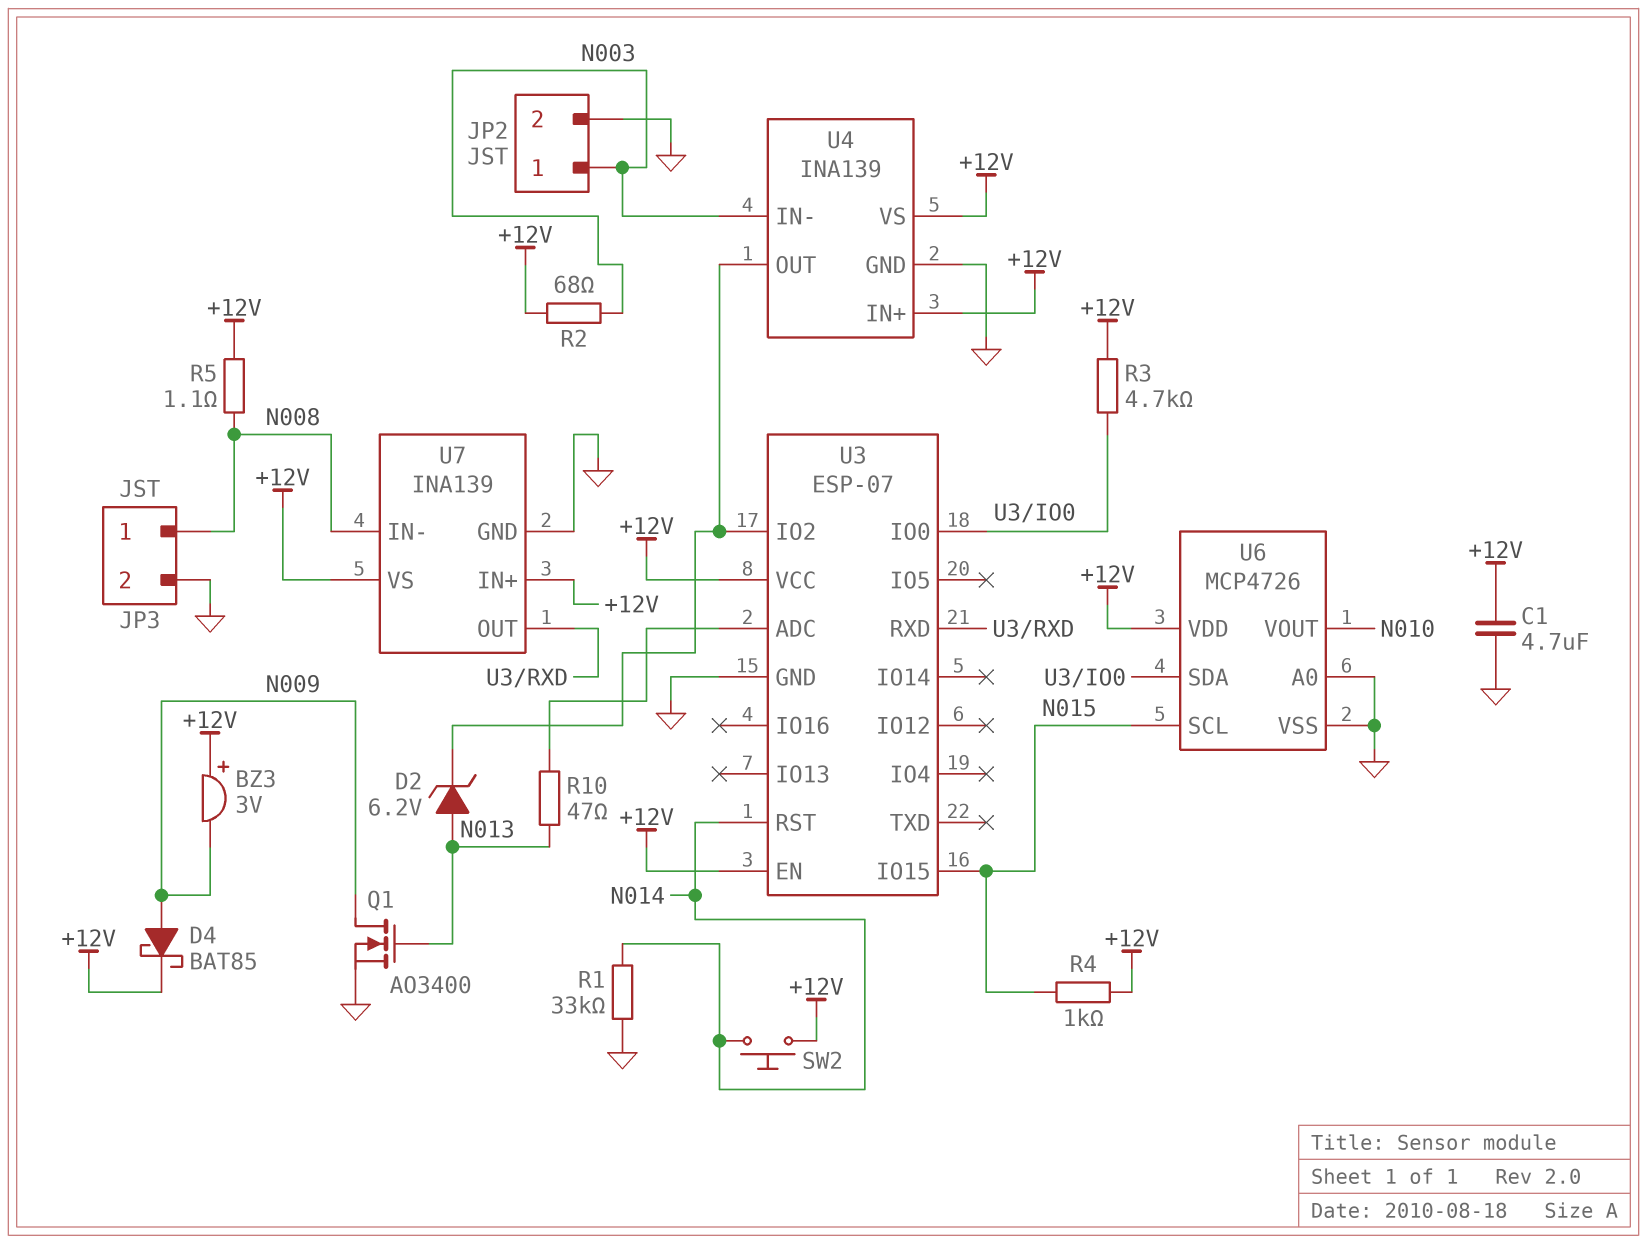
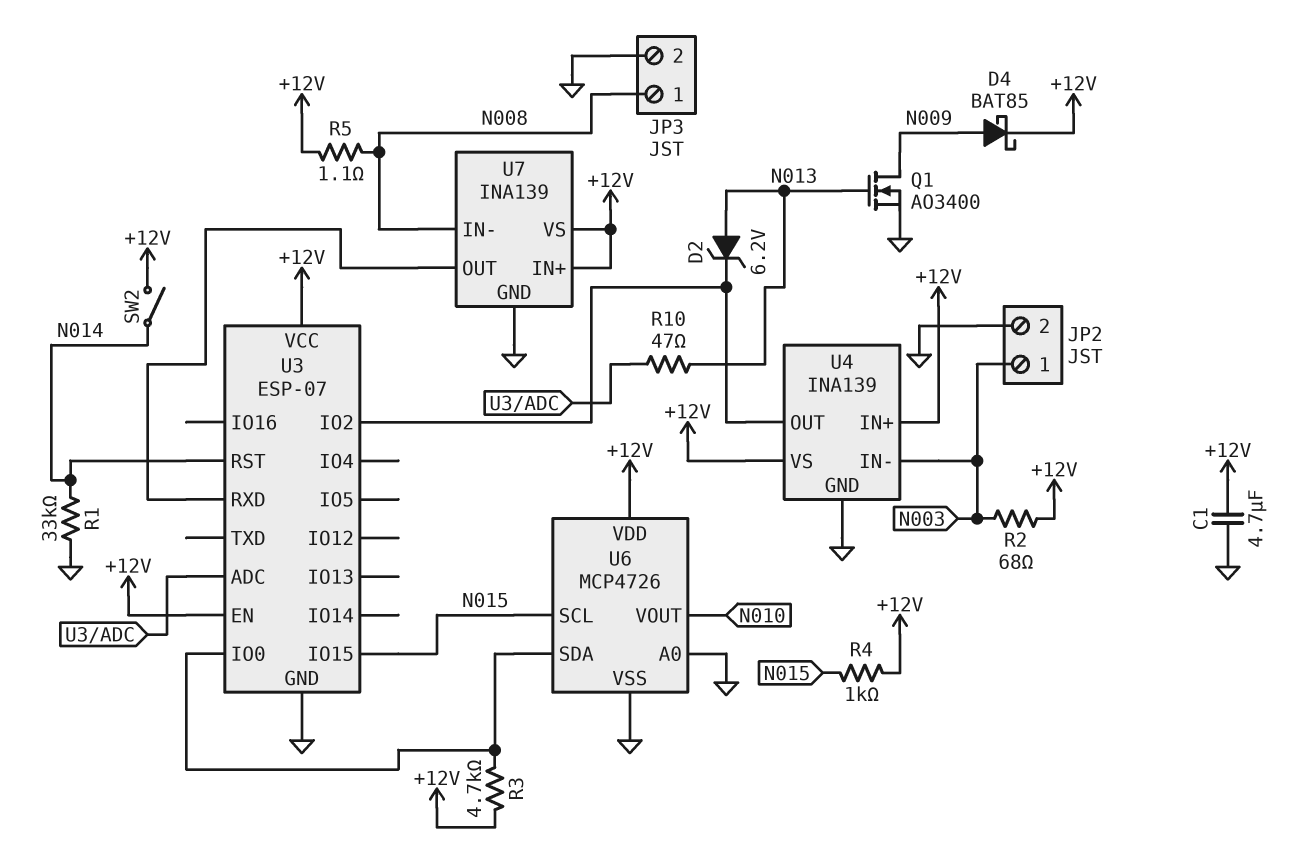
BZ3: buzzer 3V (plus +12V, minus N009) -> none
SW2: button (+12V, N014) -> switch (+12V, N014)

